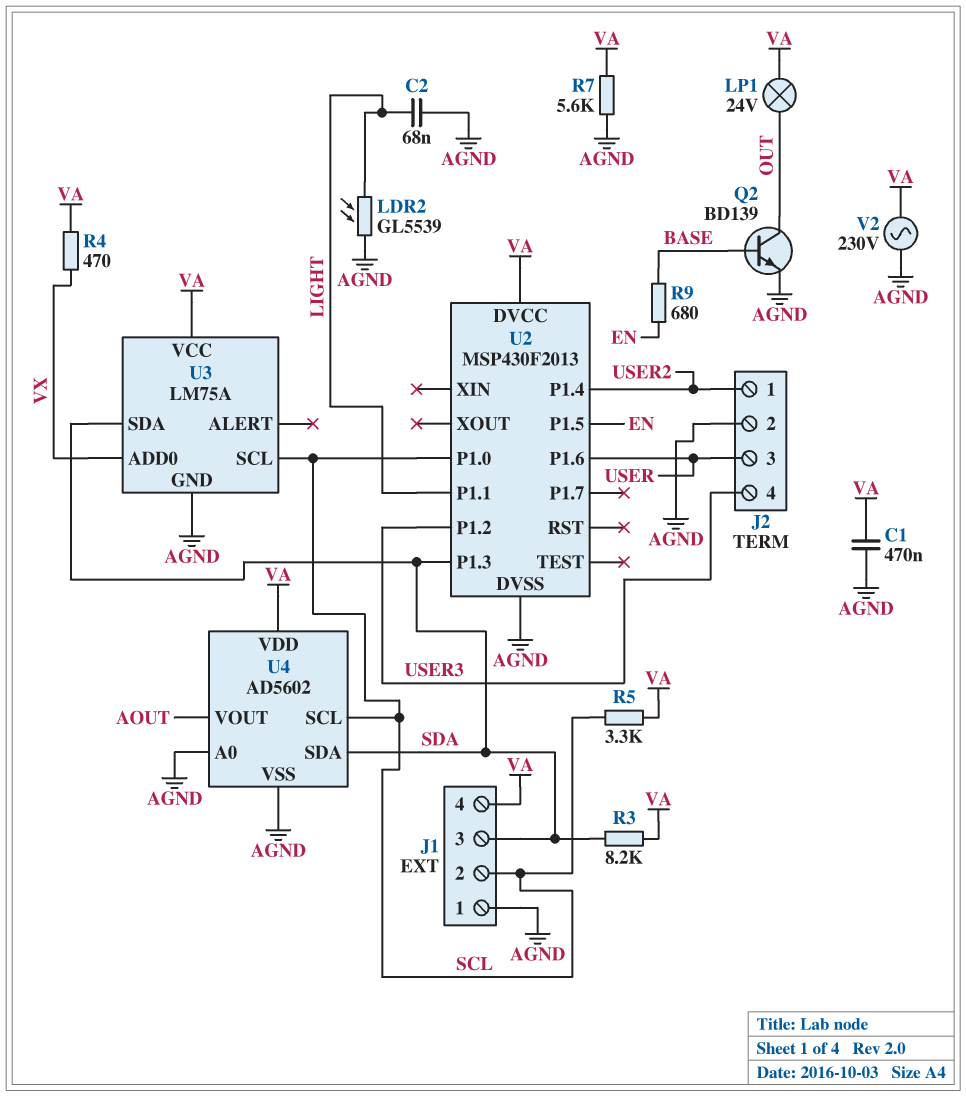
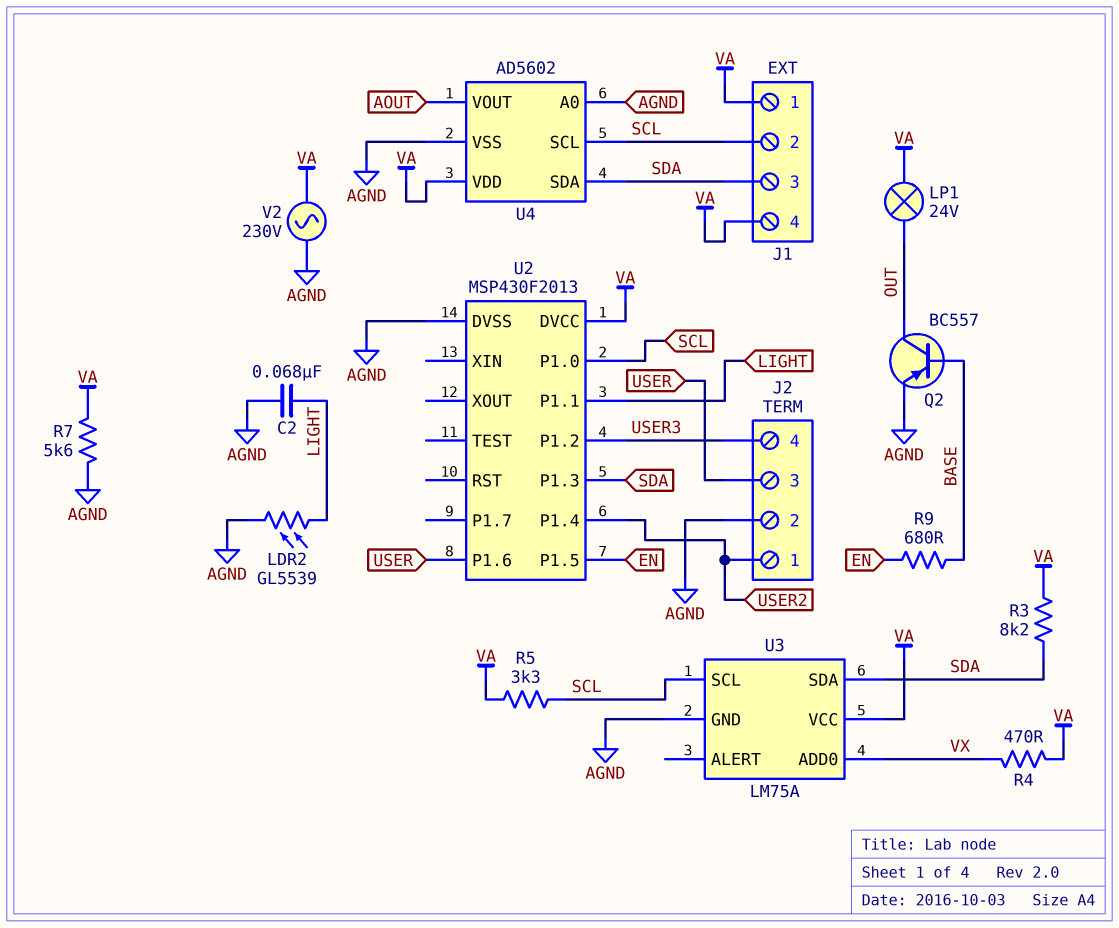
C1: 470nF (AGND, VA) -> none
J1 pin 1: AGND -> VA
Q2: NPN BD139 (B BASE, C OUT, E AGND) -> PNP BC557 (B BASE, C OUT, E AGND)

